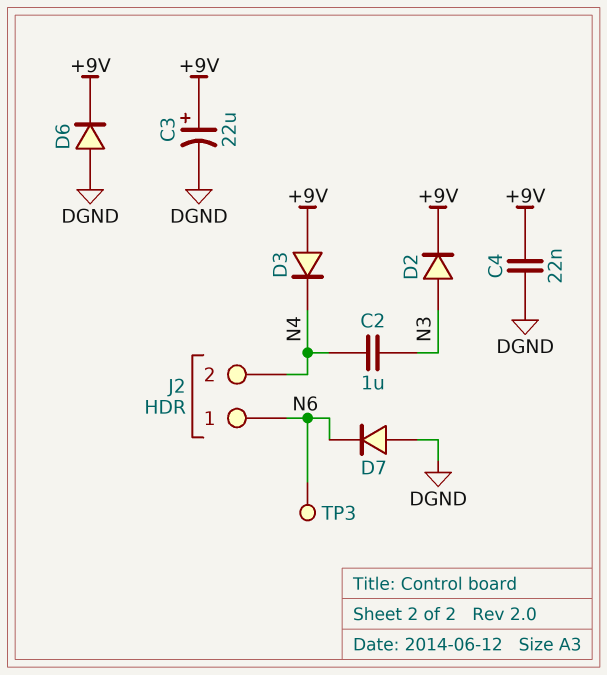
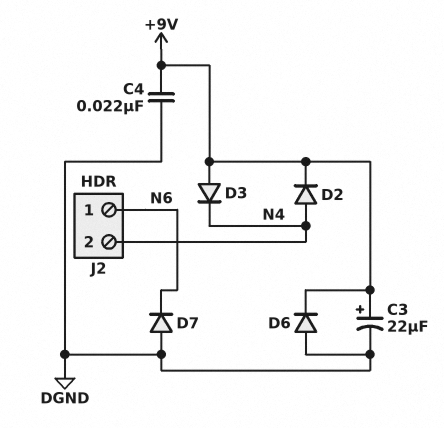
C2: 1uF (N3, N4) -> none
D2: diode (A N3, K +9V) -> diode (A N4, K +9V)
TP3: test point (N6) -> none

